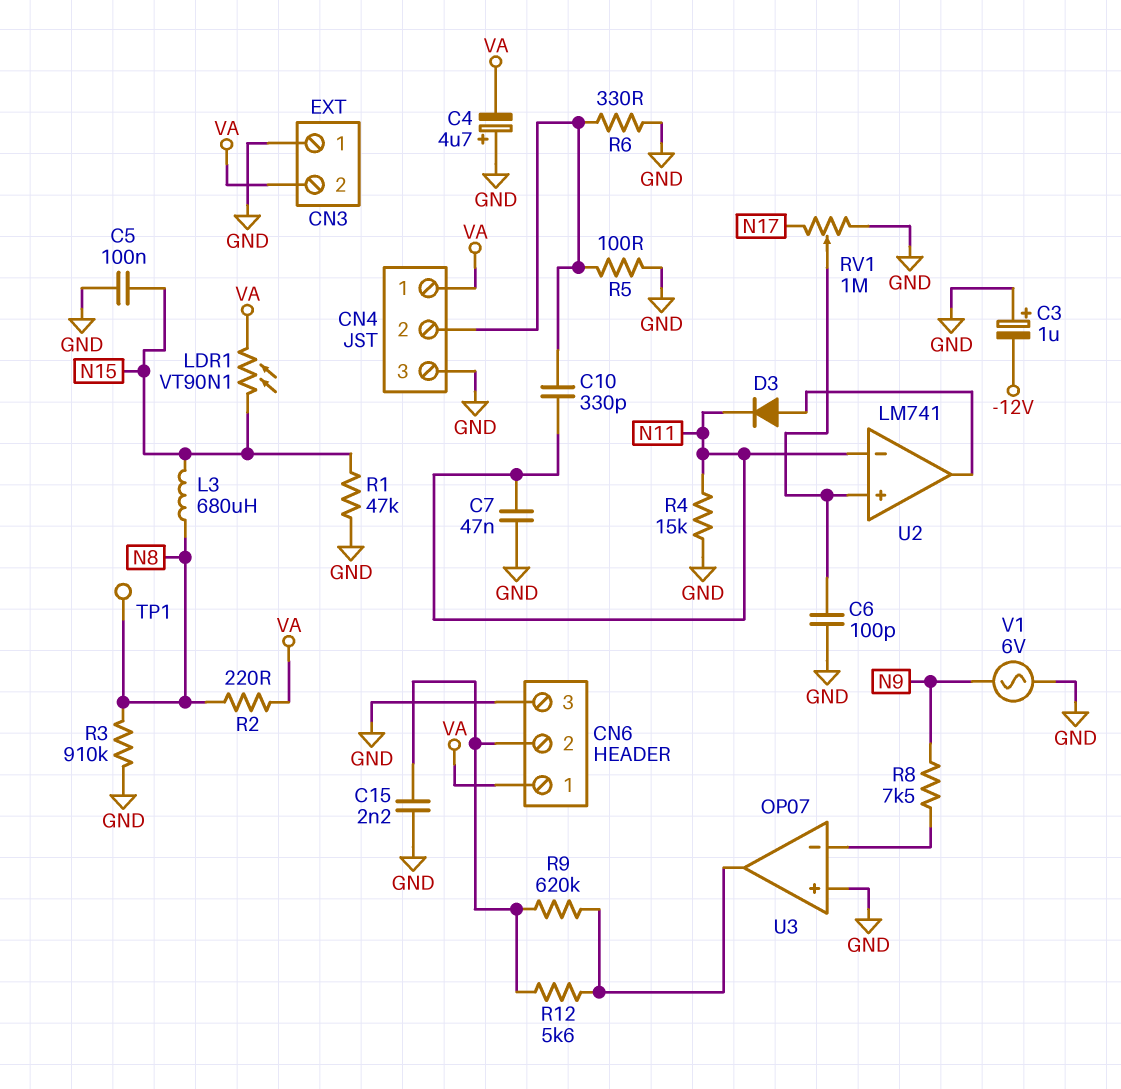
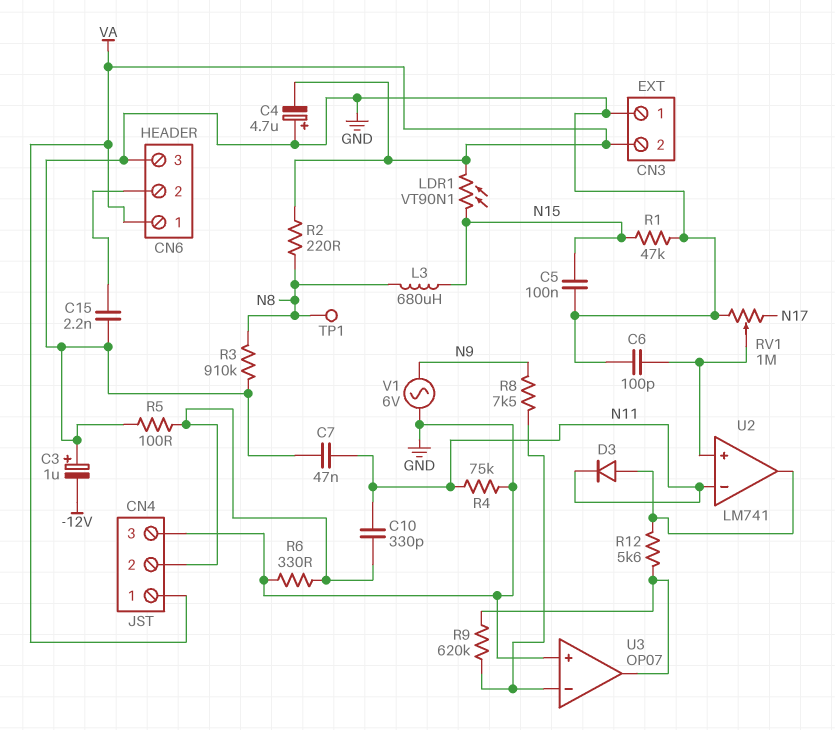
R4: 15k (GND, N11) -> 75k (GND, N11)
R9: 620k (CN6/2, U3/out) -> 620k (U3/in-, U3/out)
R12: 5.6k (CN6/2, U3/out) -> 5.6k (U2/out, U3/out)

